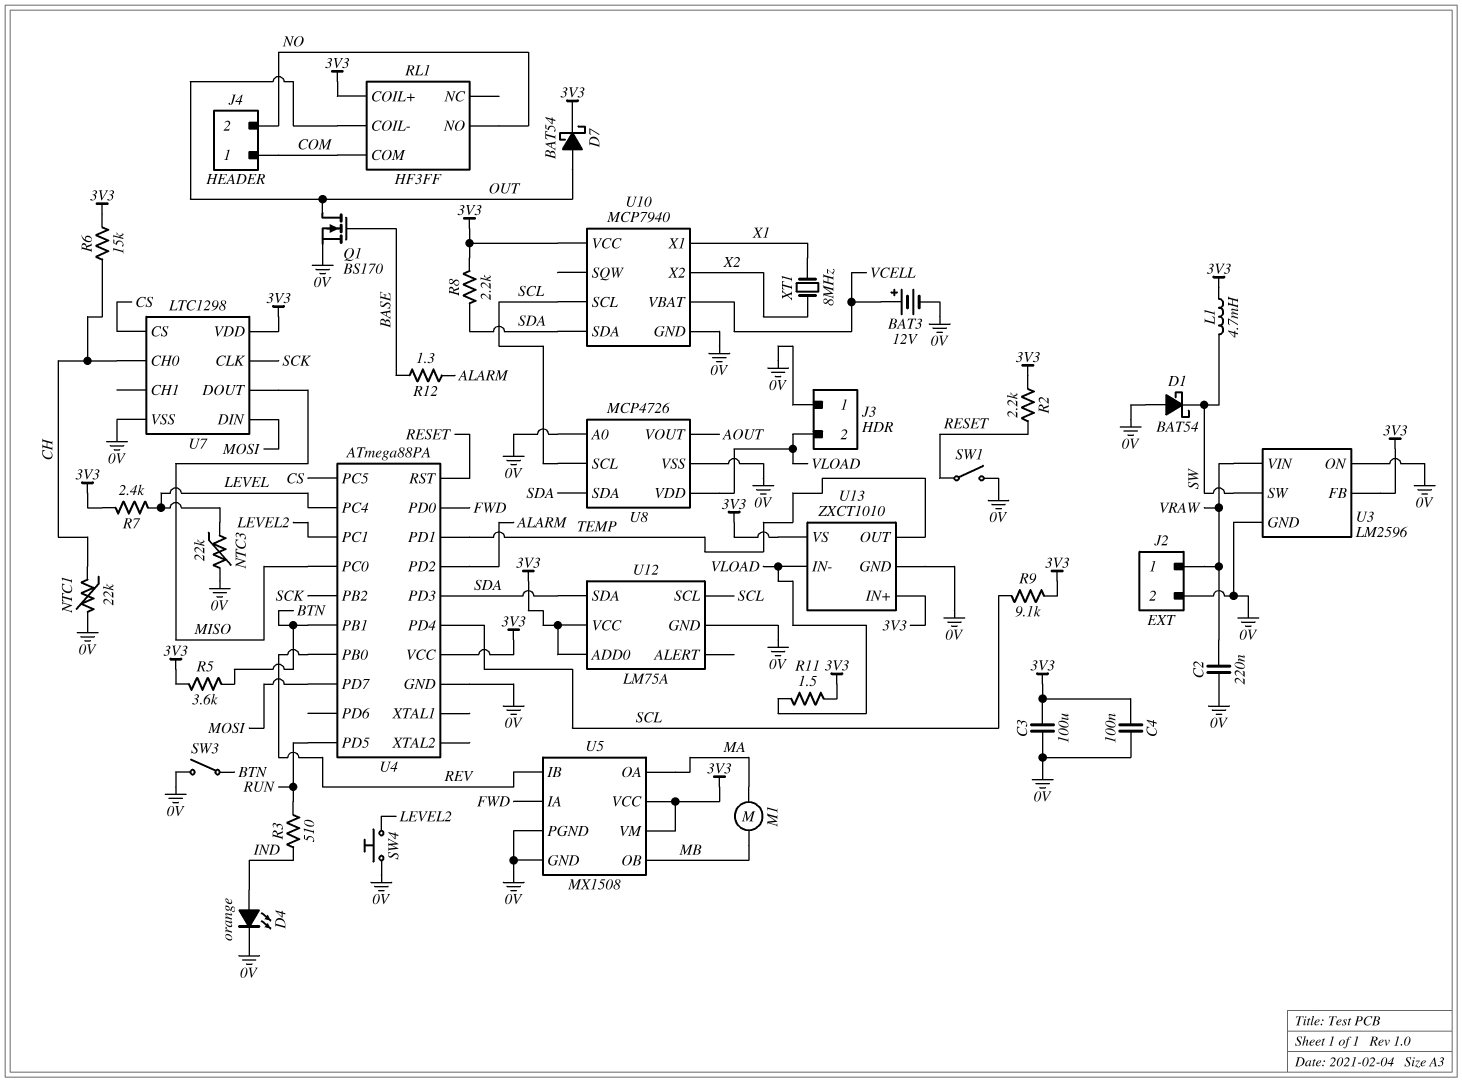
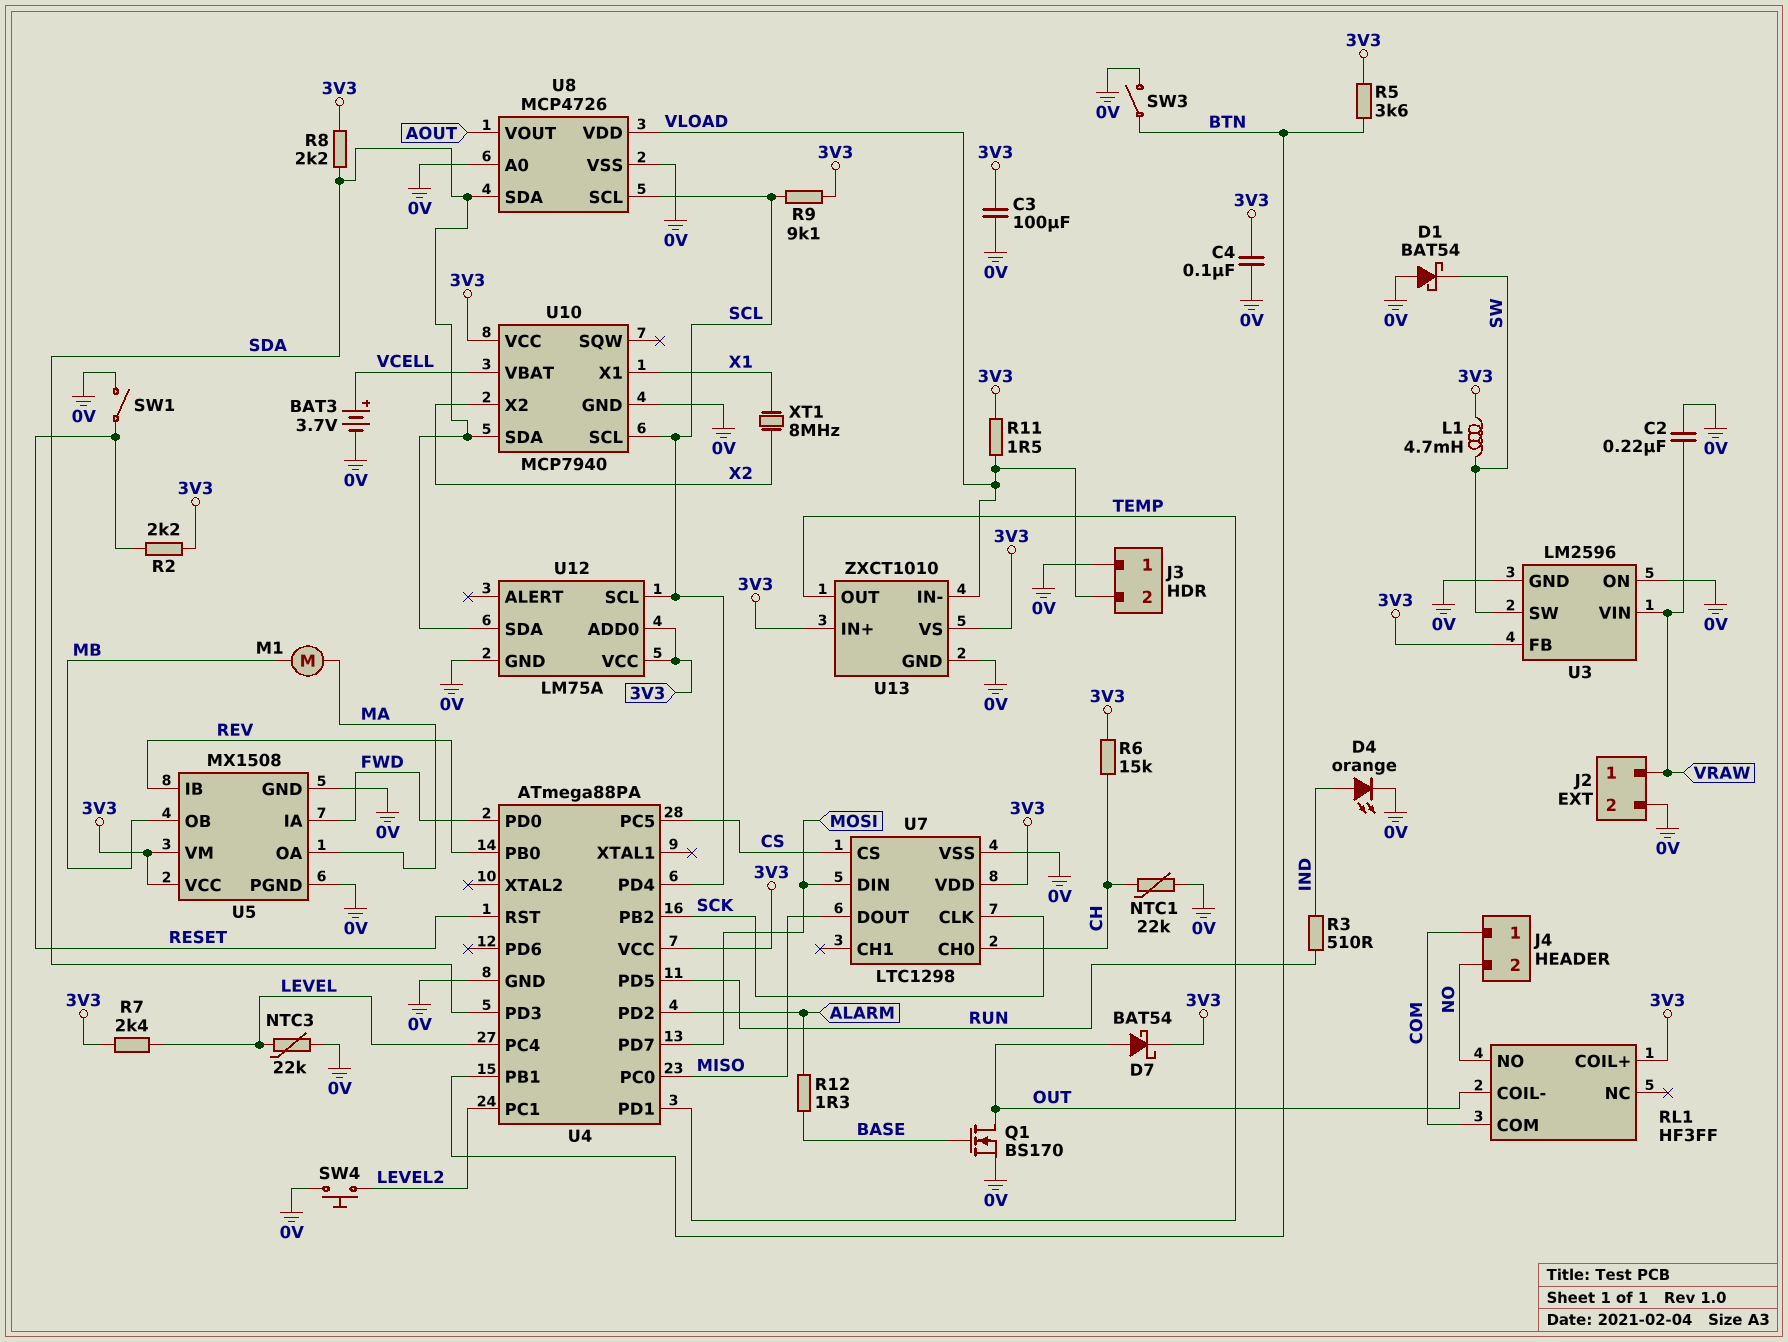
BAT3: 12V (plus VCELL, minus 0V) -> 3.7V (plus VCELL, minus 0V)

